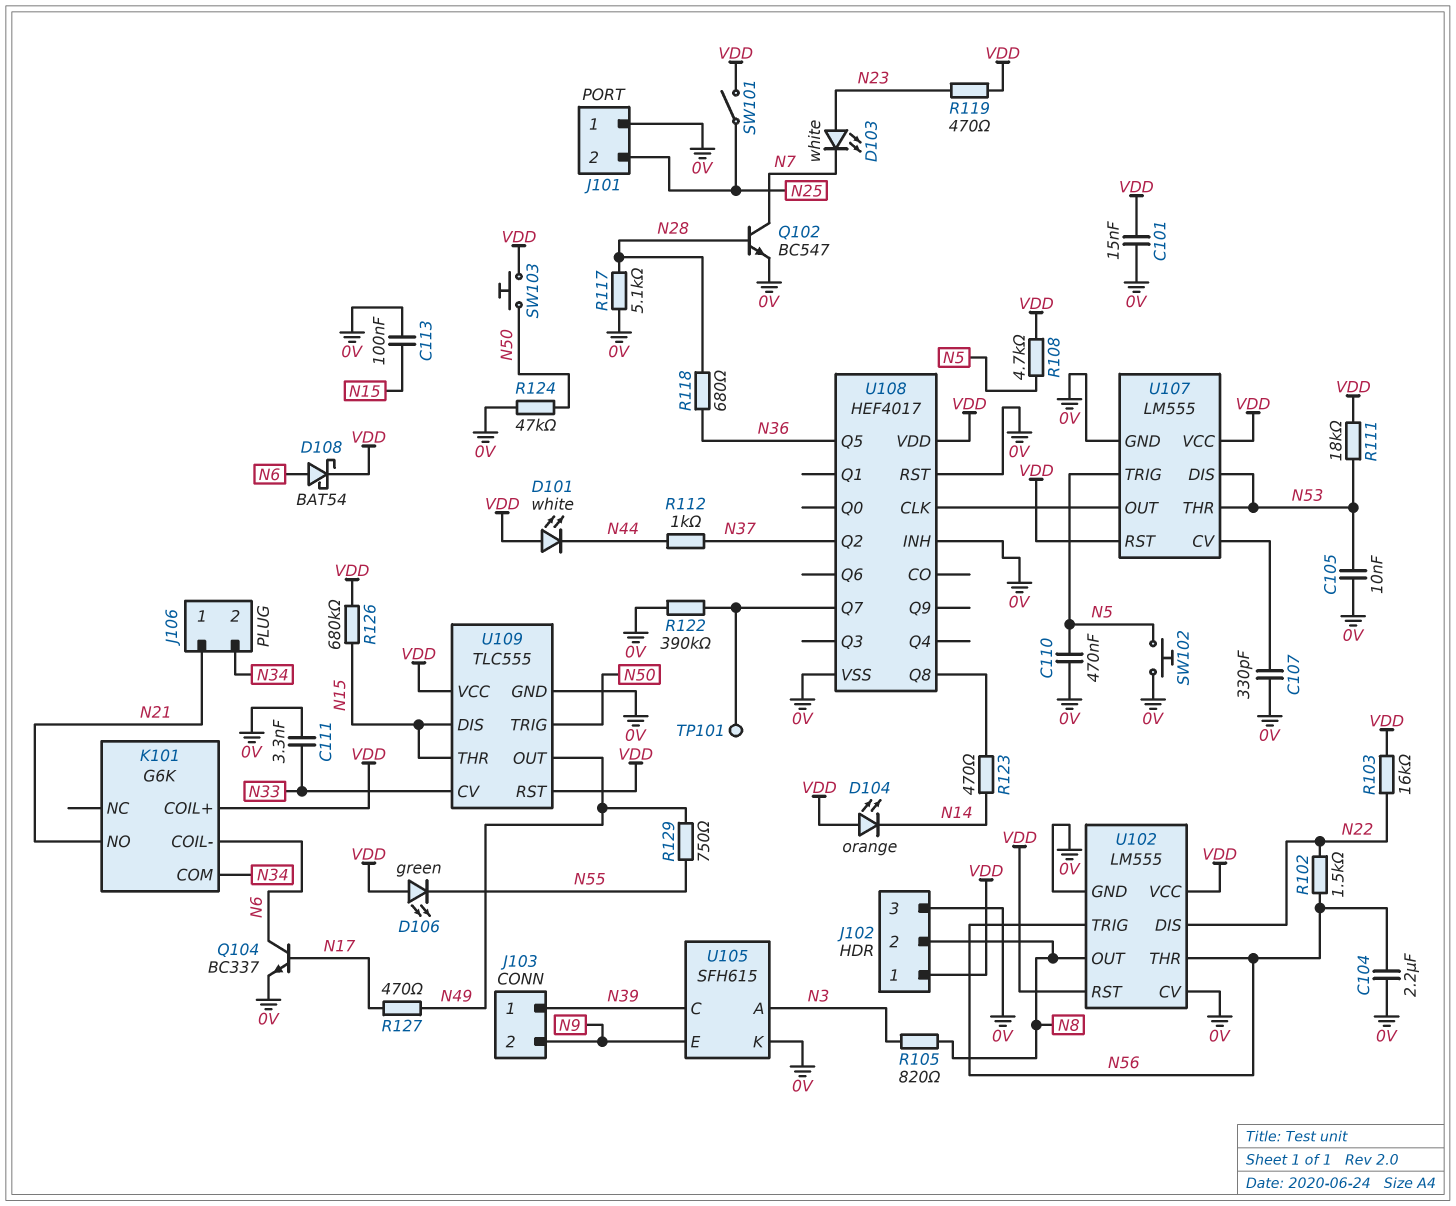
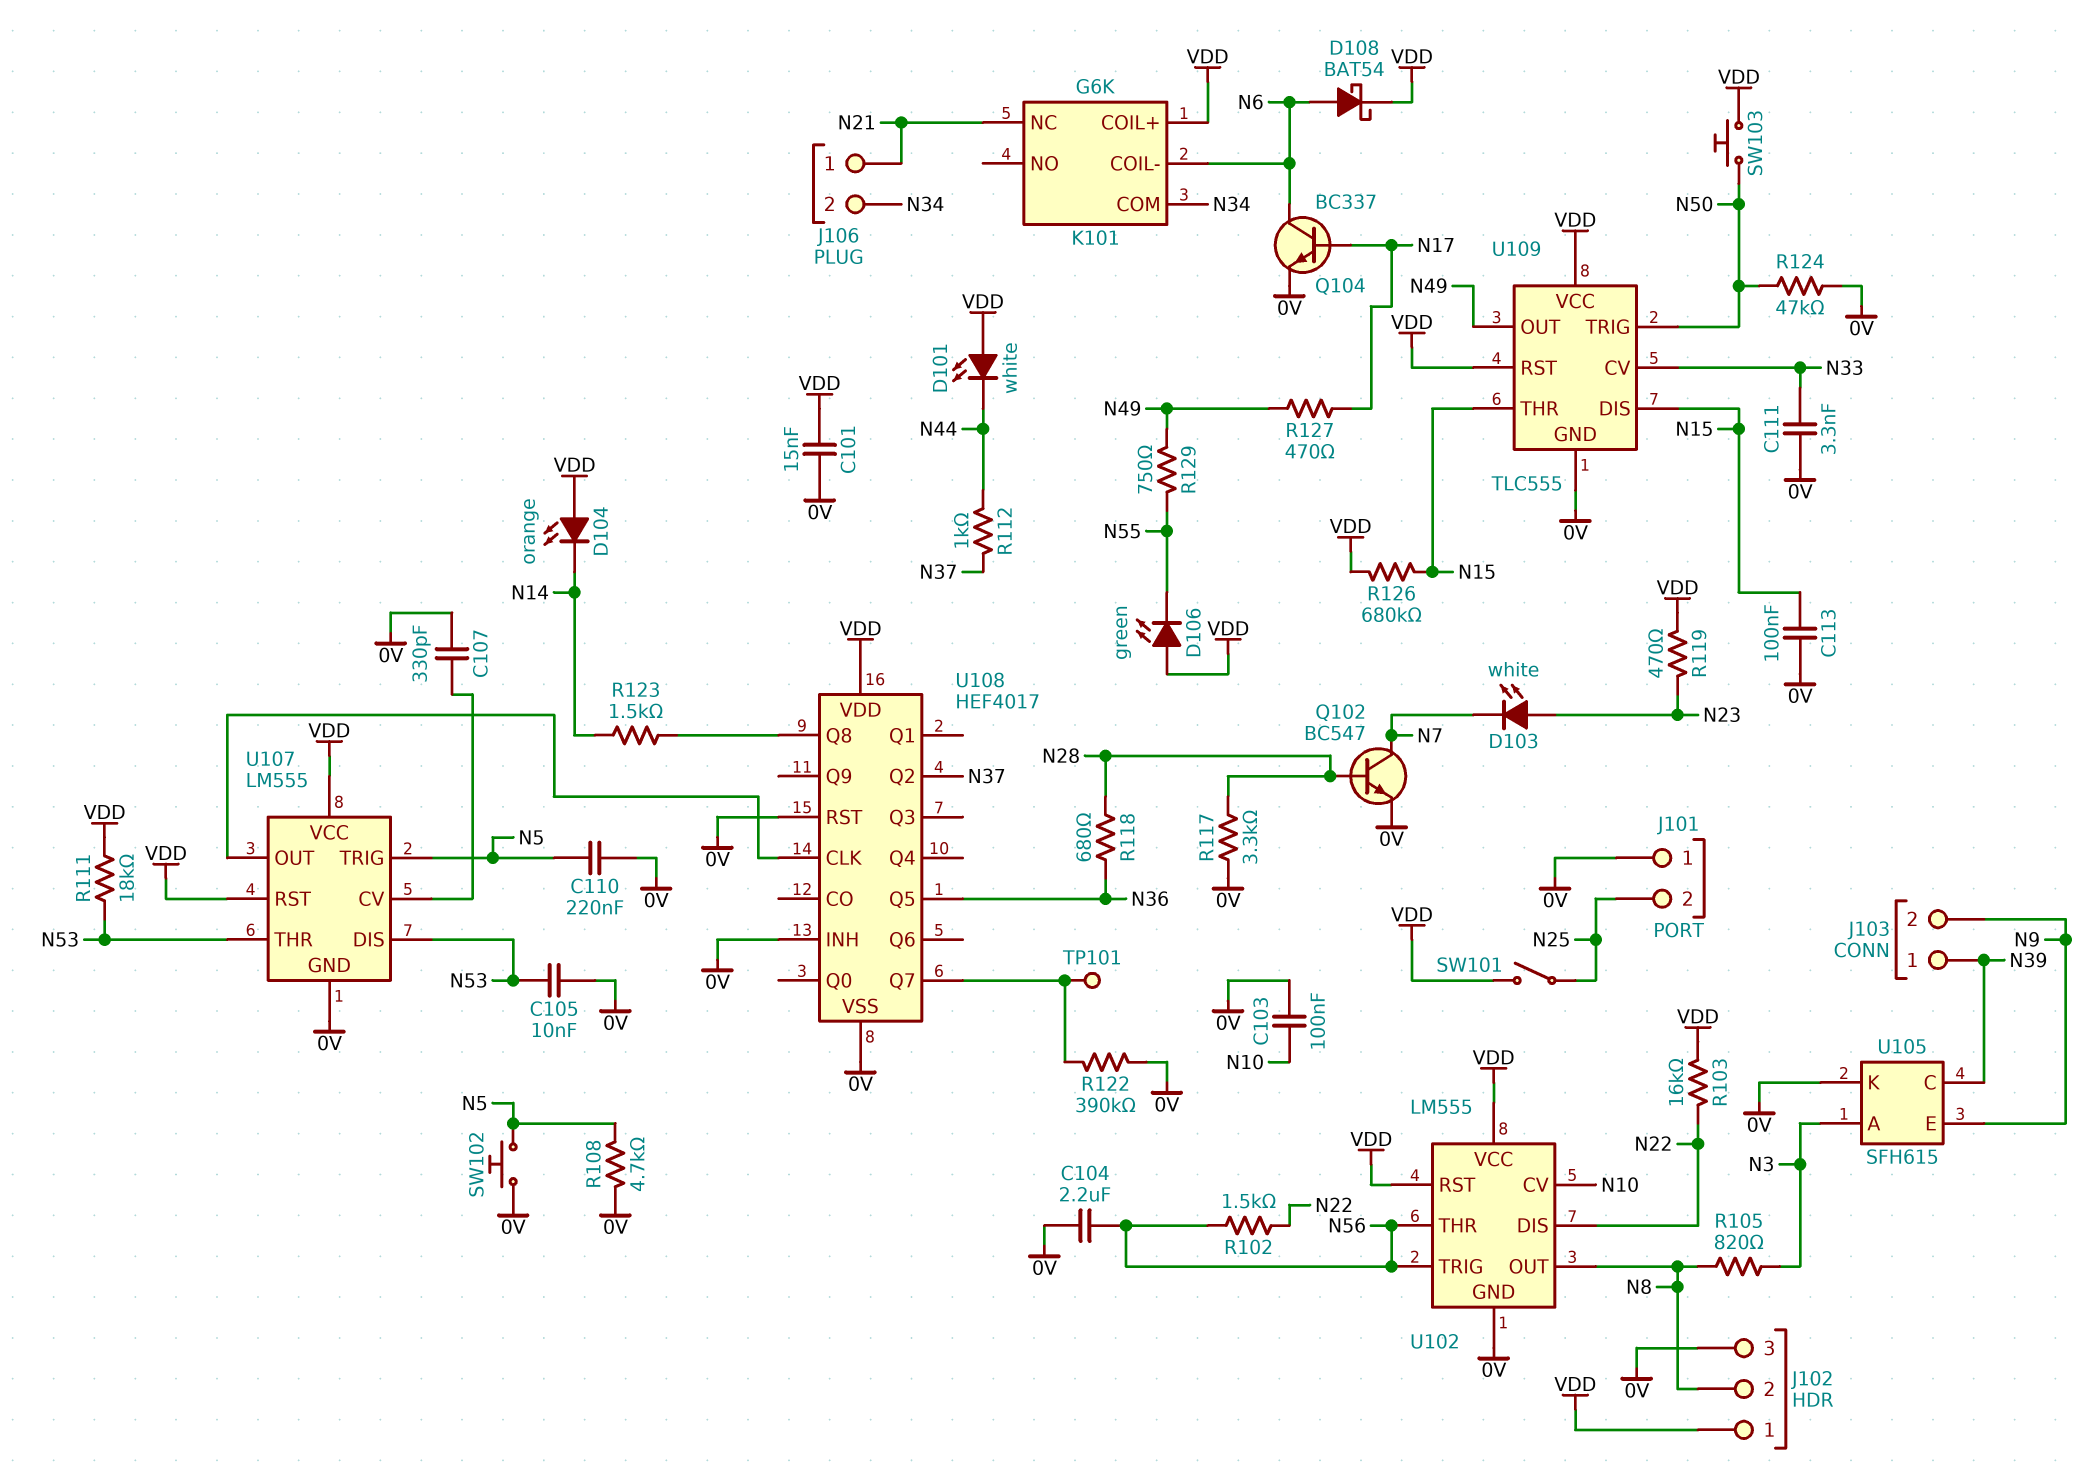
C103: none -> 100nF (0V, N10)
C110: 470nF (0V, N5) -> 220nF (0V, N5)
K101 pin NC: none -> N21
K101 pin NO: N21 -> none
R108: 4.7k (N5, VDD) -> 4.7k (0V, N5)
R117: 5.1k (0V, N28) -> 3.3k (0V, N28)
R123: 470 (N14, U108/Q8) -> 1.5k (N14, U108/Q8)
U102 pin CV: 0V -> N10

